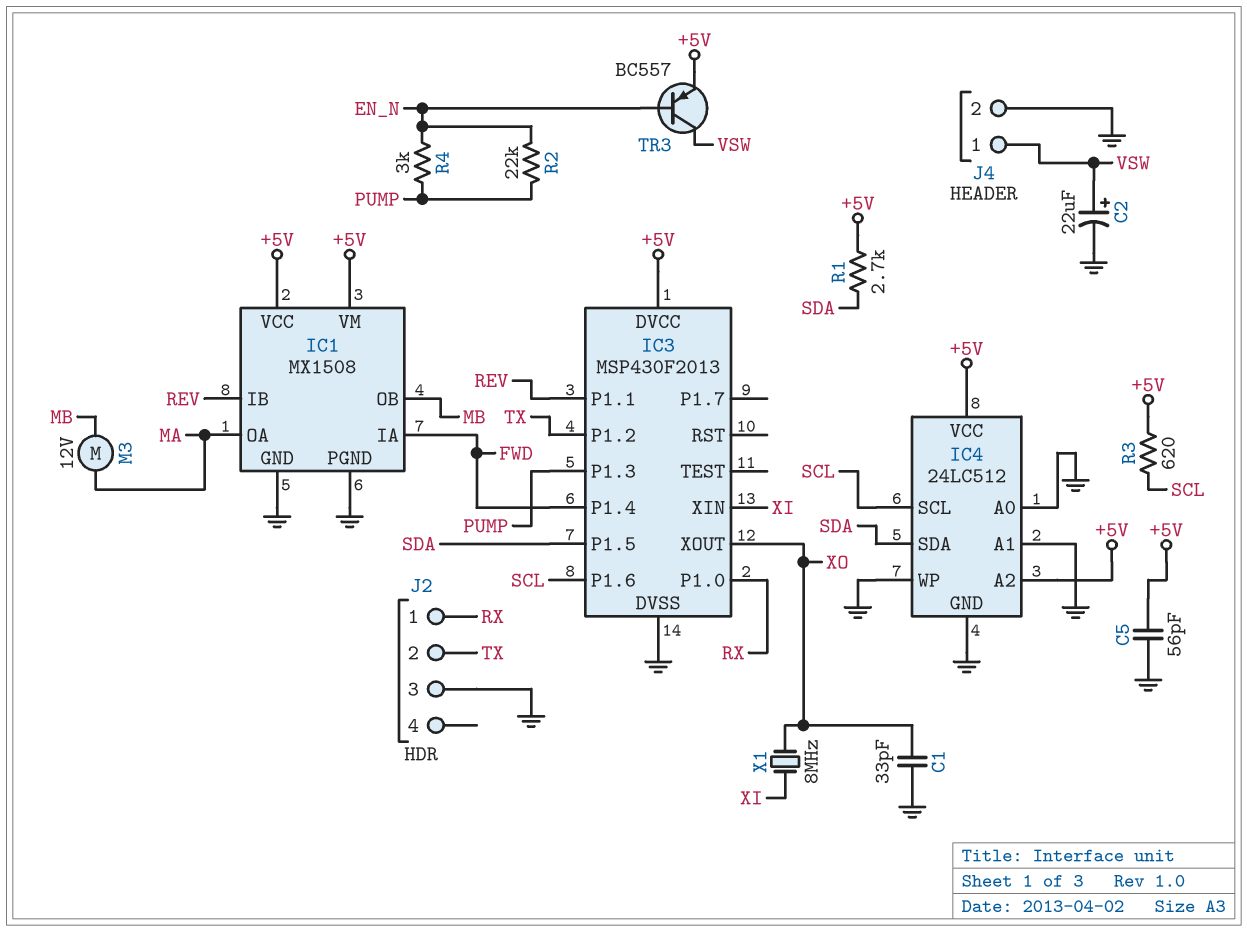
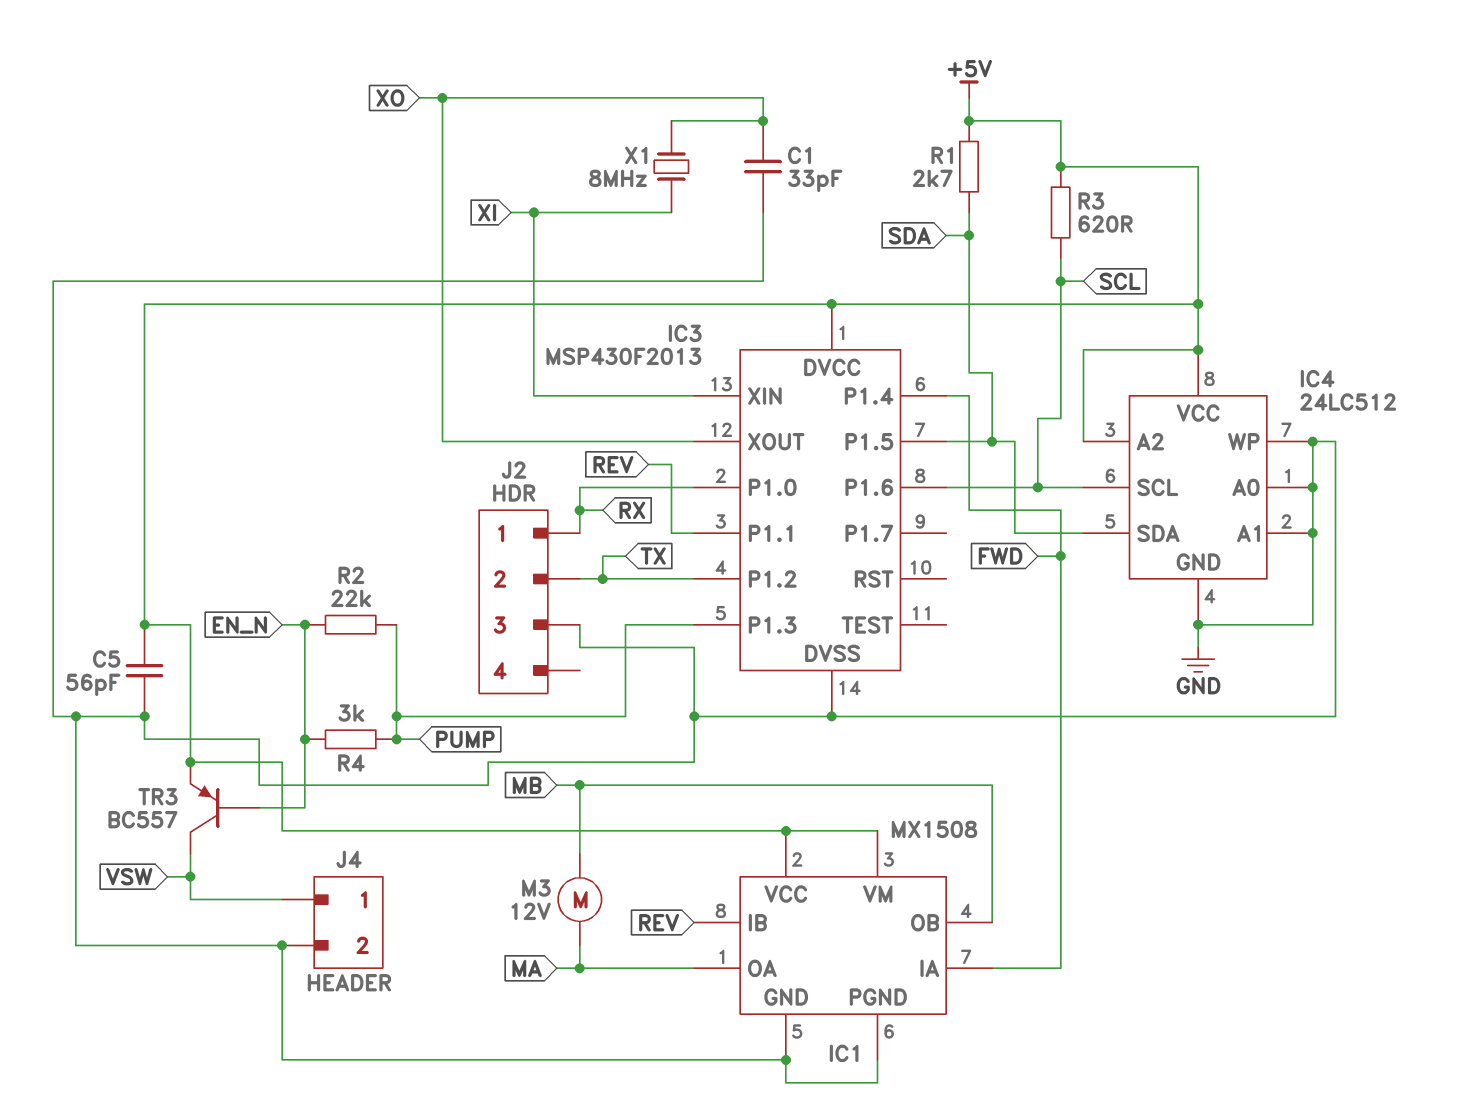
C2: 22uF (plus VSW, minus GND) -> none

